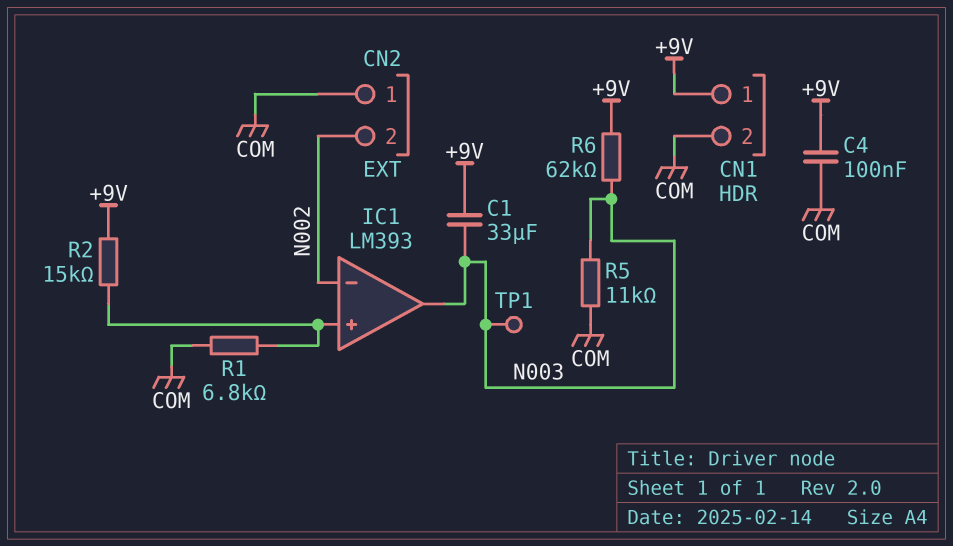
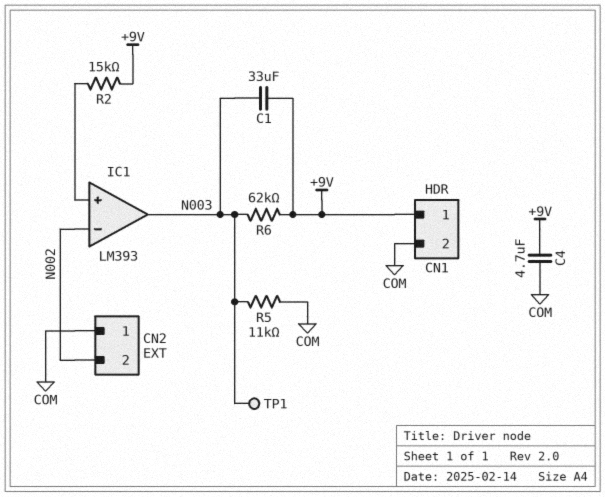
C4: 100nF (+9V, COM) -> 4.7uF (+9V, COM)
R1: 6.8k (COM, IC1/in+) -> none

